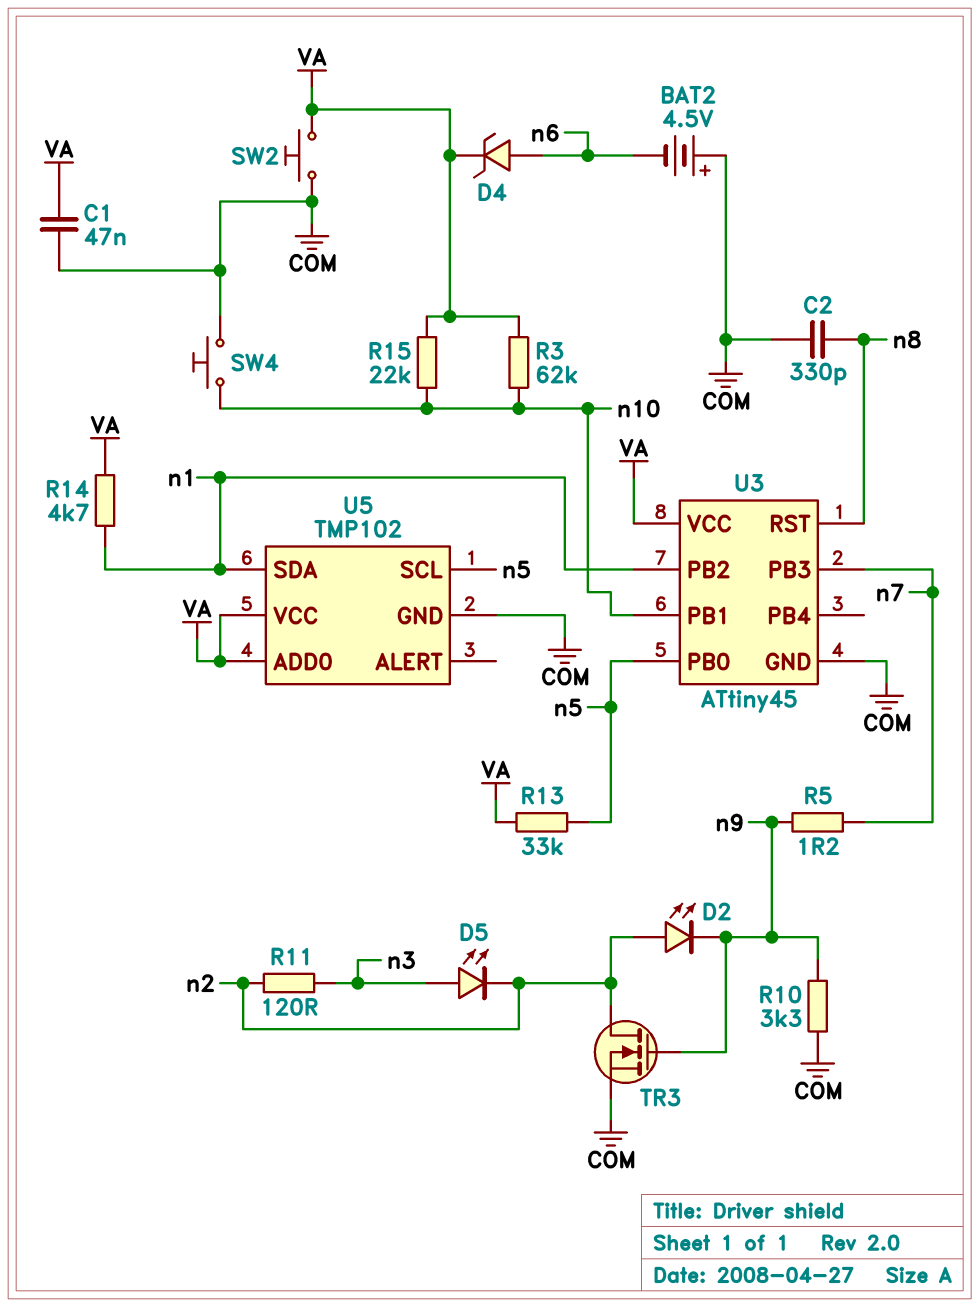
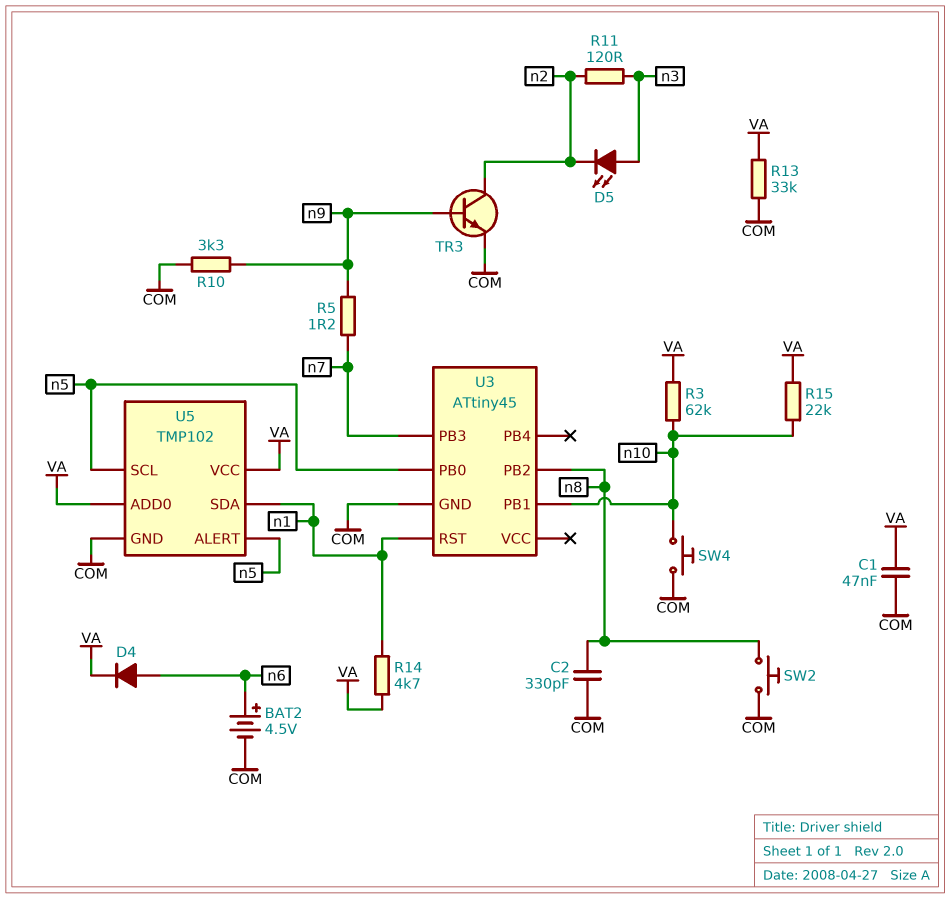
BAT2: 4.5V (plus COM, minus n6) -> 4.5V (plus n6, minus COM)
D2: LED (A n2, K n9) -> none
D4: zener (A n6, K VA) -> diode (A n6, K VA)
R13: 33k (VA, n5) -> 33k (COM, VA)
SW2: button (COM, VA) -> button (COM, n8)
TR3: NMOS (G n9, D n2, S COM) -> NPN (B n9, C n2, E COM)
U3 pin PB2: n1 -> n8
U3 pin RST: n8 -> n1
U3 pin VCC: VA -> none
U5 pin ALERT: none -> n5

